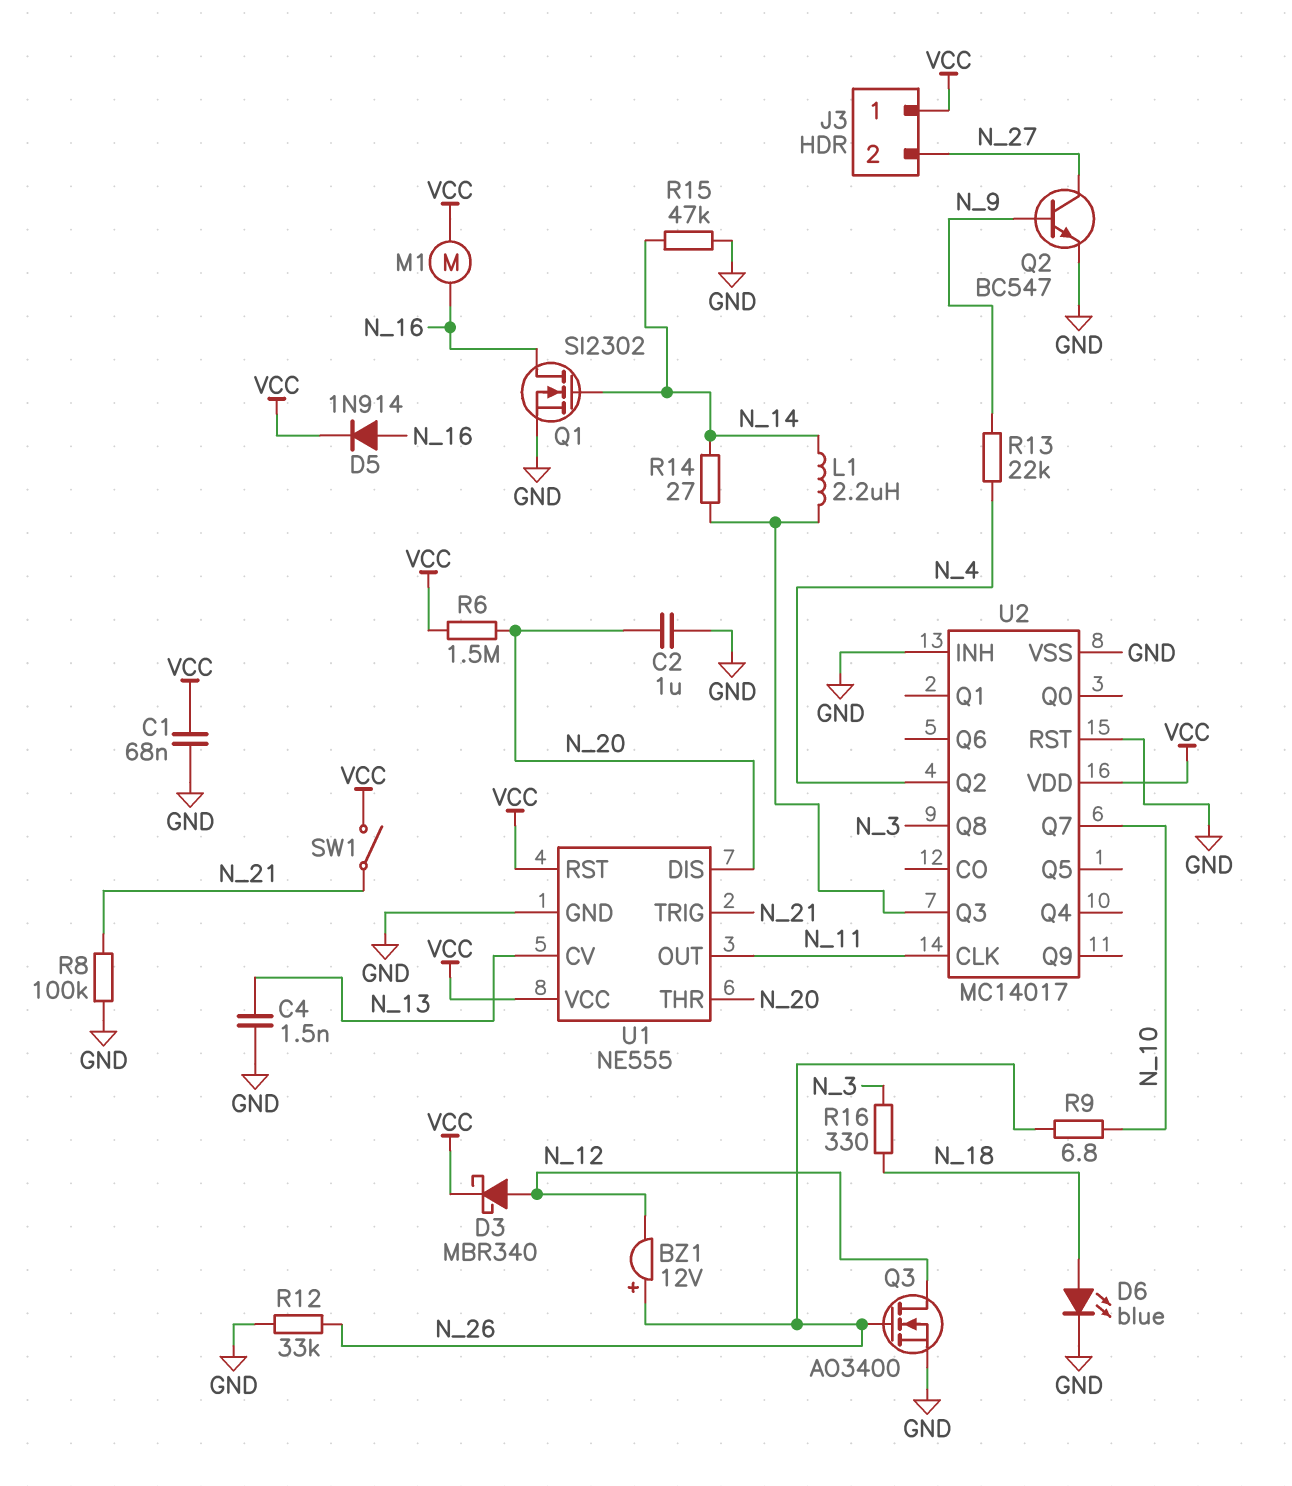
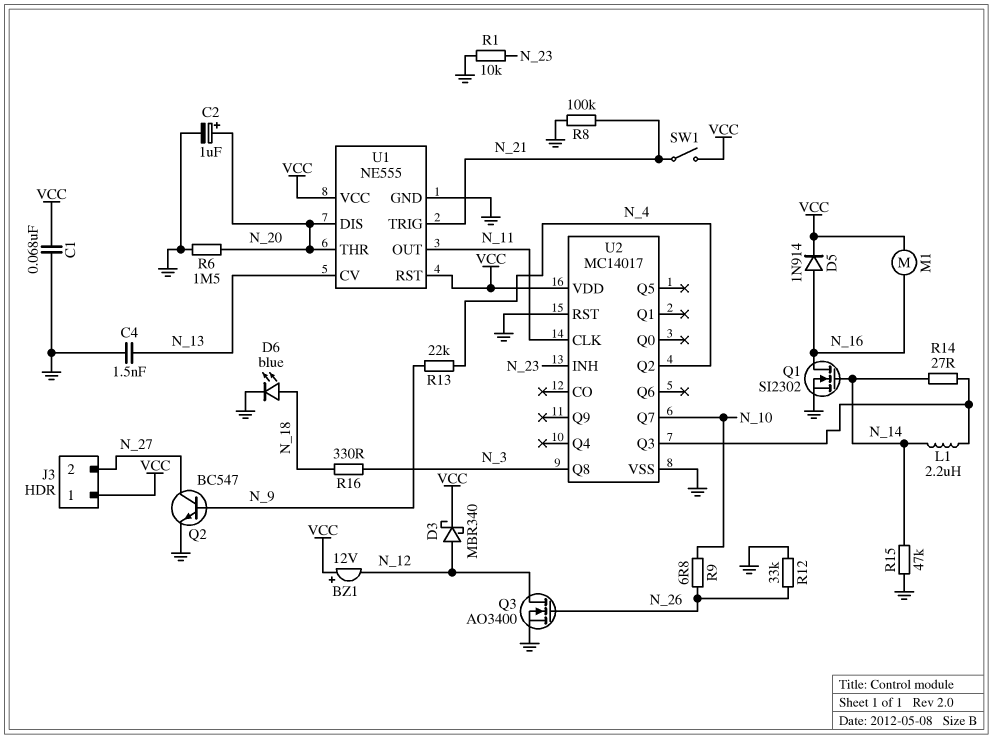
BZ1: buzzer 12V (plus N_26, minus N_12) -> buzzer 12V (plus VCC, minus N_12)
C2: 1uF (GND, N_20) -> 1uF (plus N_20, minus GND)
R1: none -> 10k (GND, N_23)
R6: 1.5M (N_20, VCC) -> 1.5M (GND, N_20)
U2 pin INH: GND -> N_23

